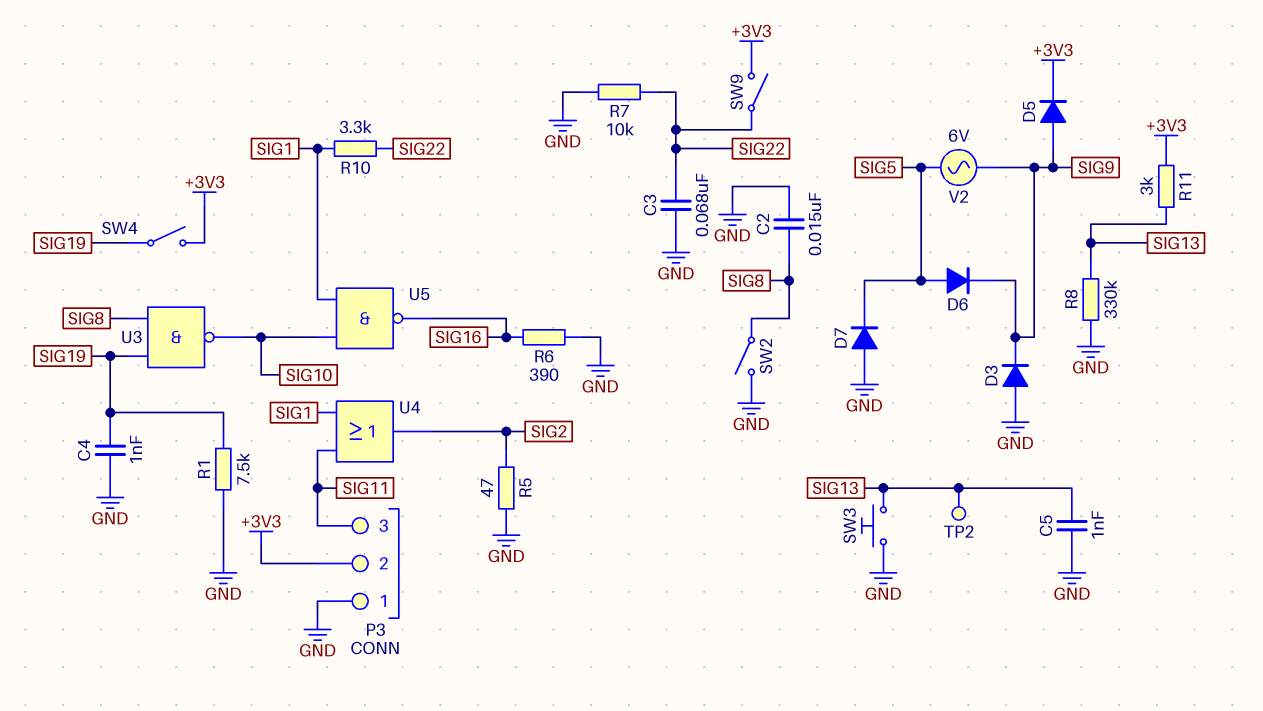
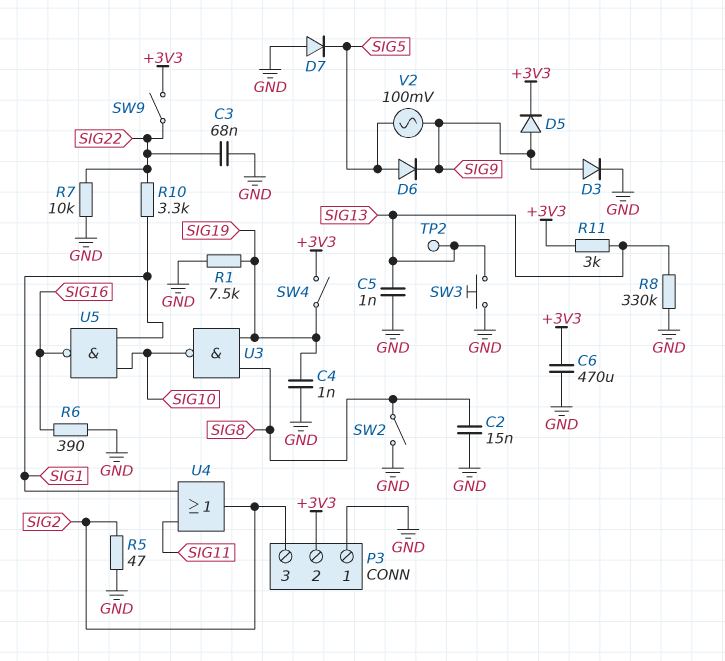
C6: none -> 470uF (+3V3, GND)
D3: diode (A GND, K SIG9) -> diode (A SIG9, K GND)
P3 pin 3: SIG11 -> SIG2
V2: AC 6V (SIG5, SIG9) -> AC 100mV (SIG5, SIG9)

